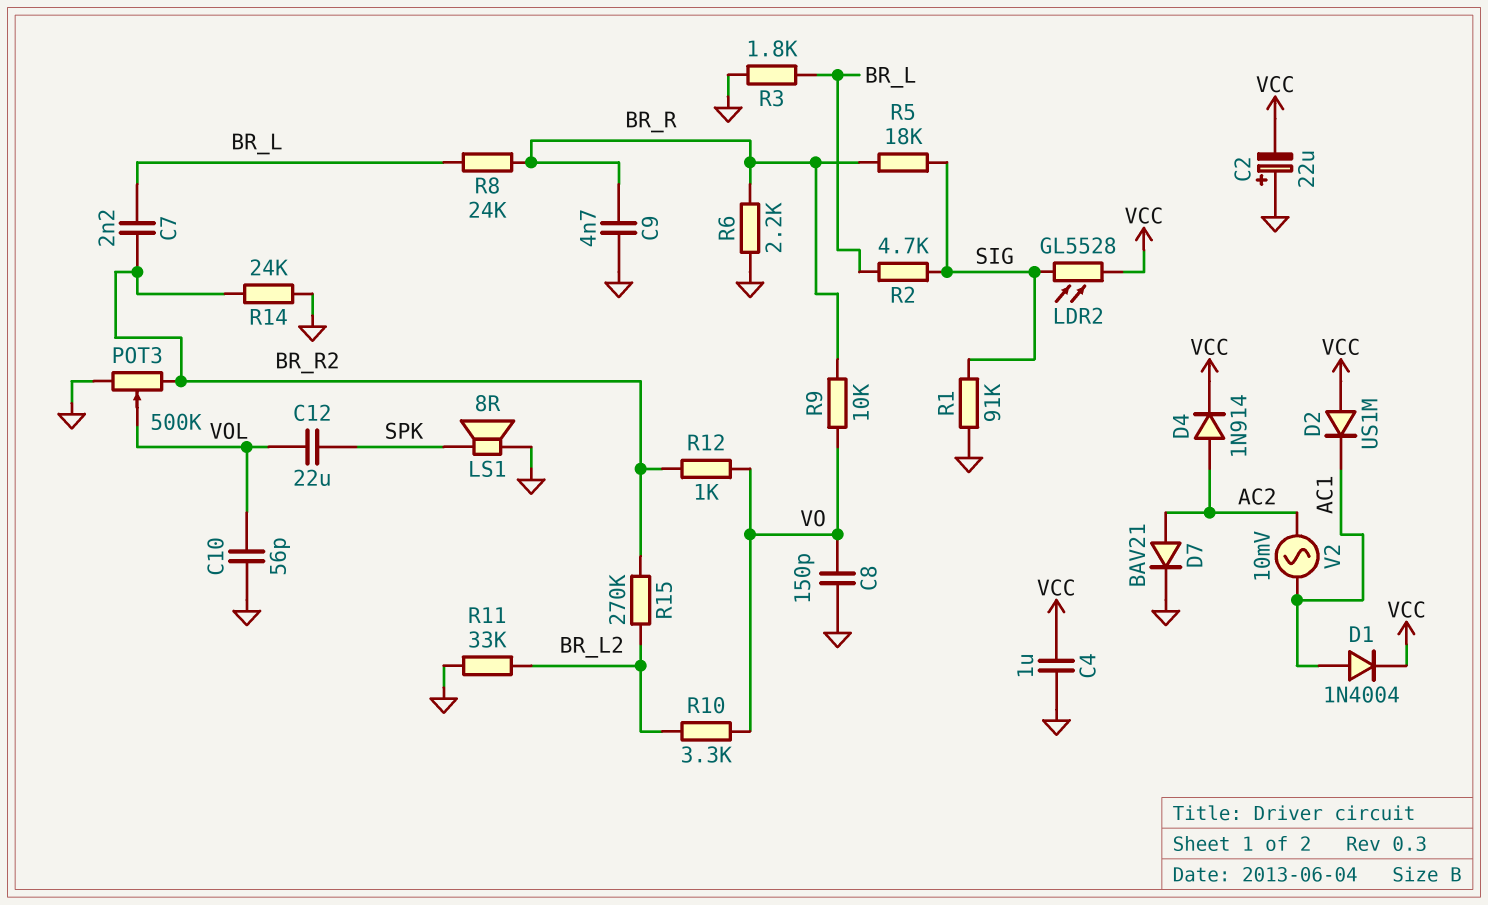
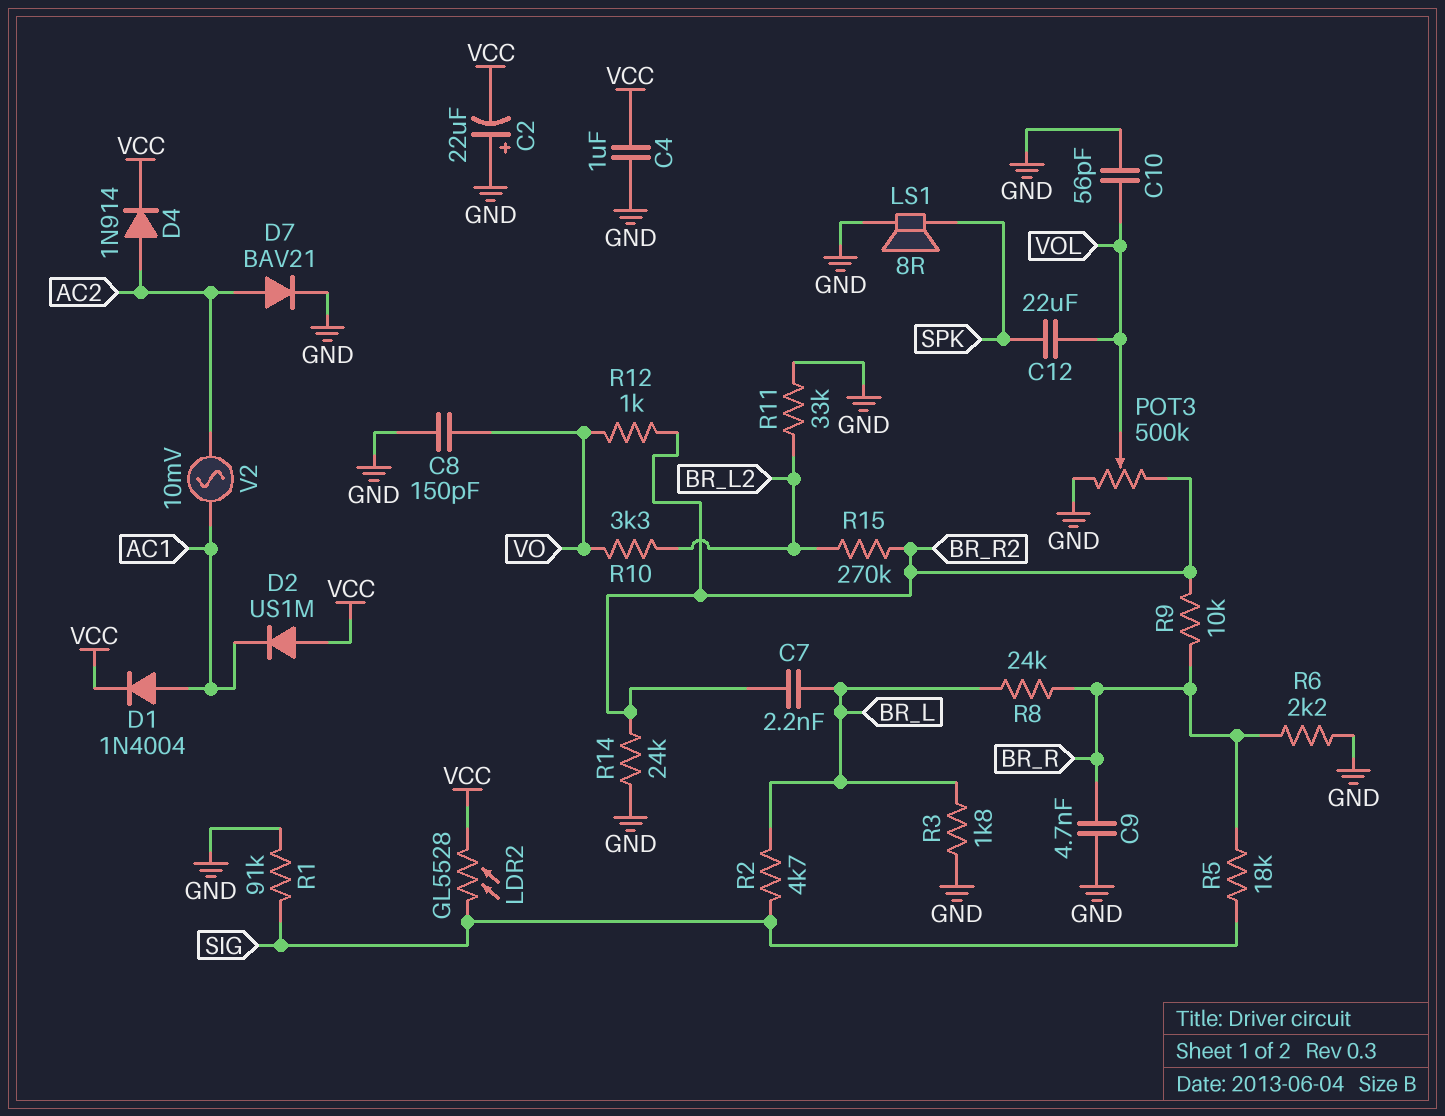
R9: 10k (BR_R, VO) -> 10k (BR_R, BR_R2)

